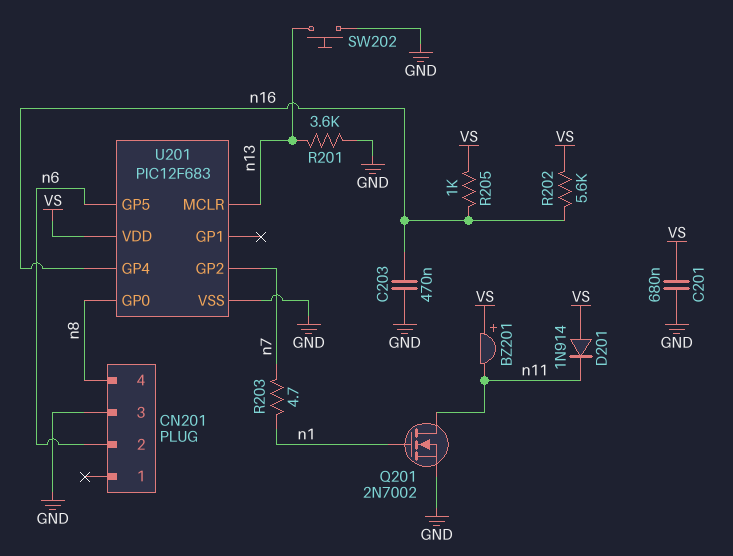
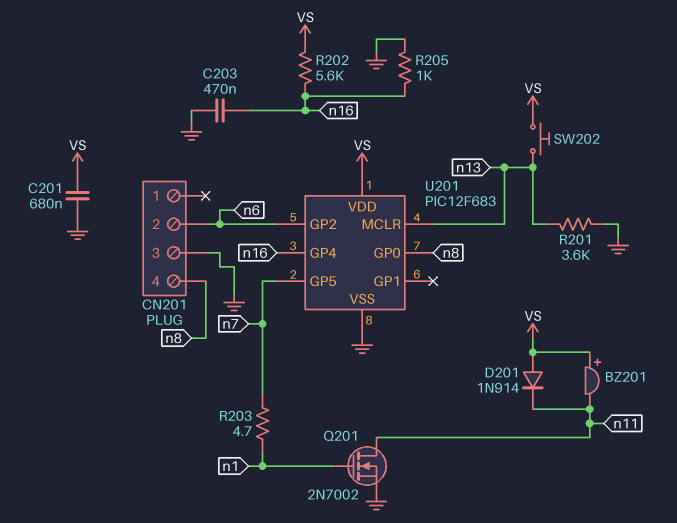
R205: 1k (VS, n16) -> 1k (GND, n16)
SW202: button (GND, n13) -> button (VS, n13)
U201 pin GP2: n7 -> n6
U201 pin GP5: n6 -> n7

